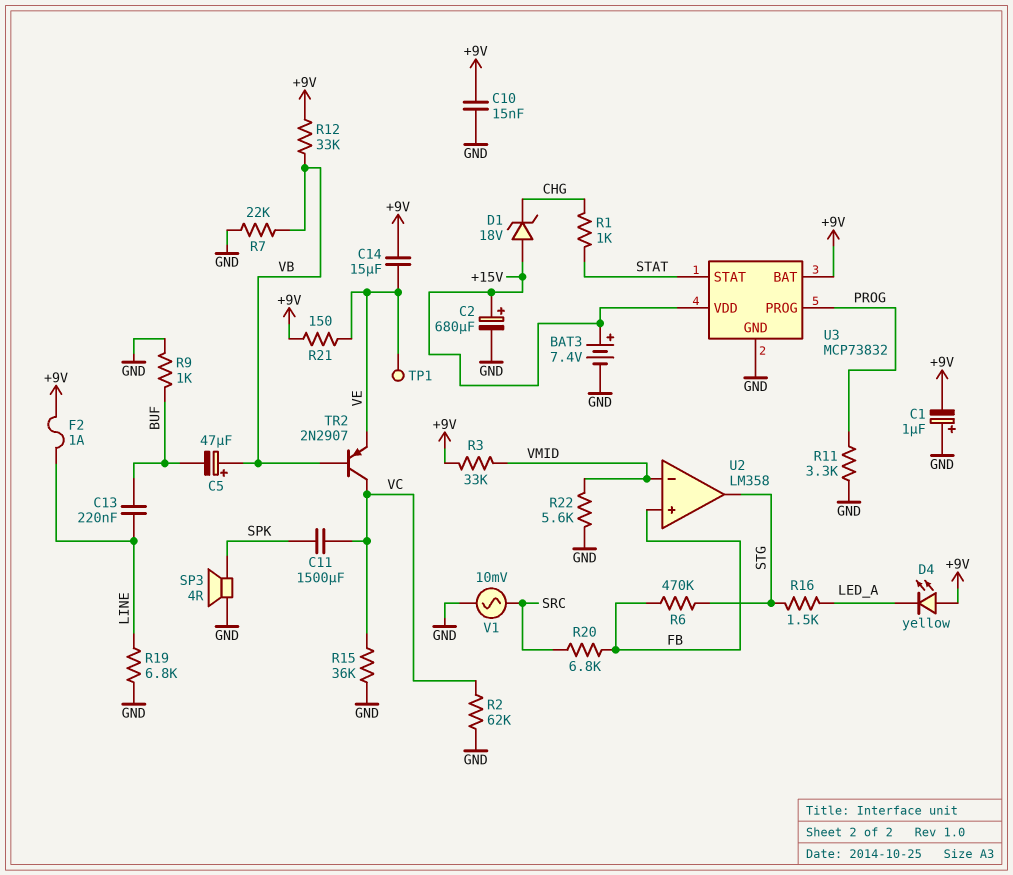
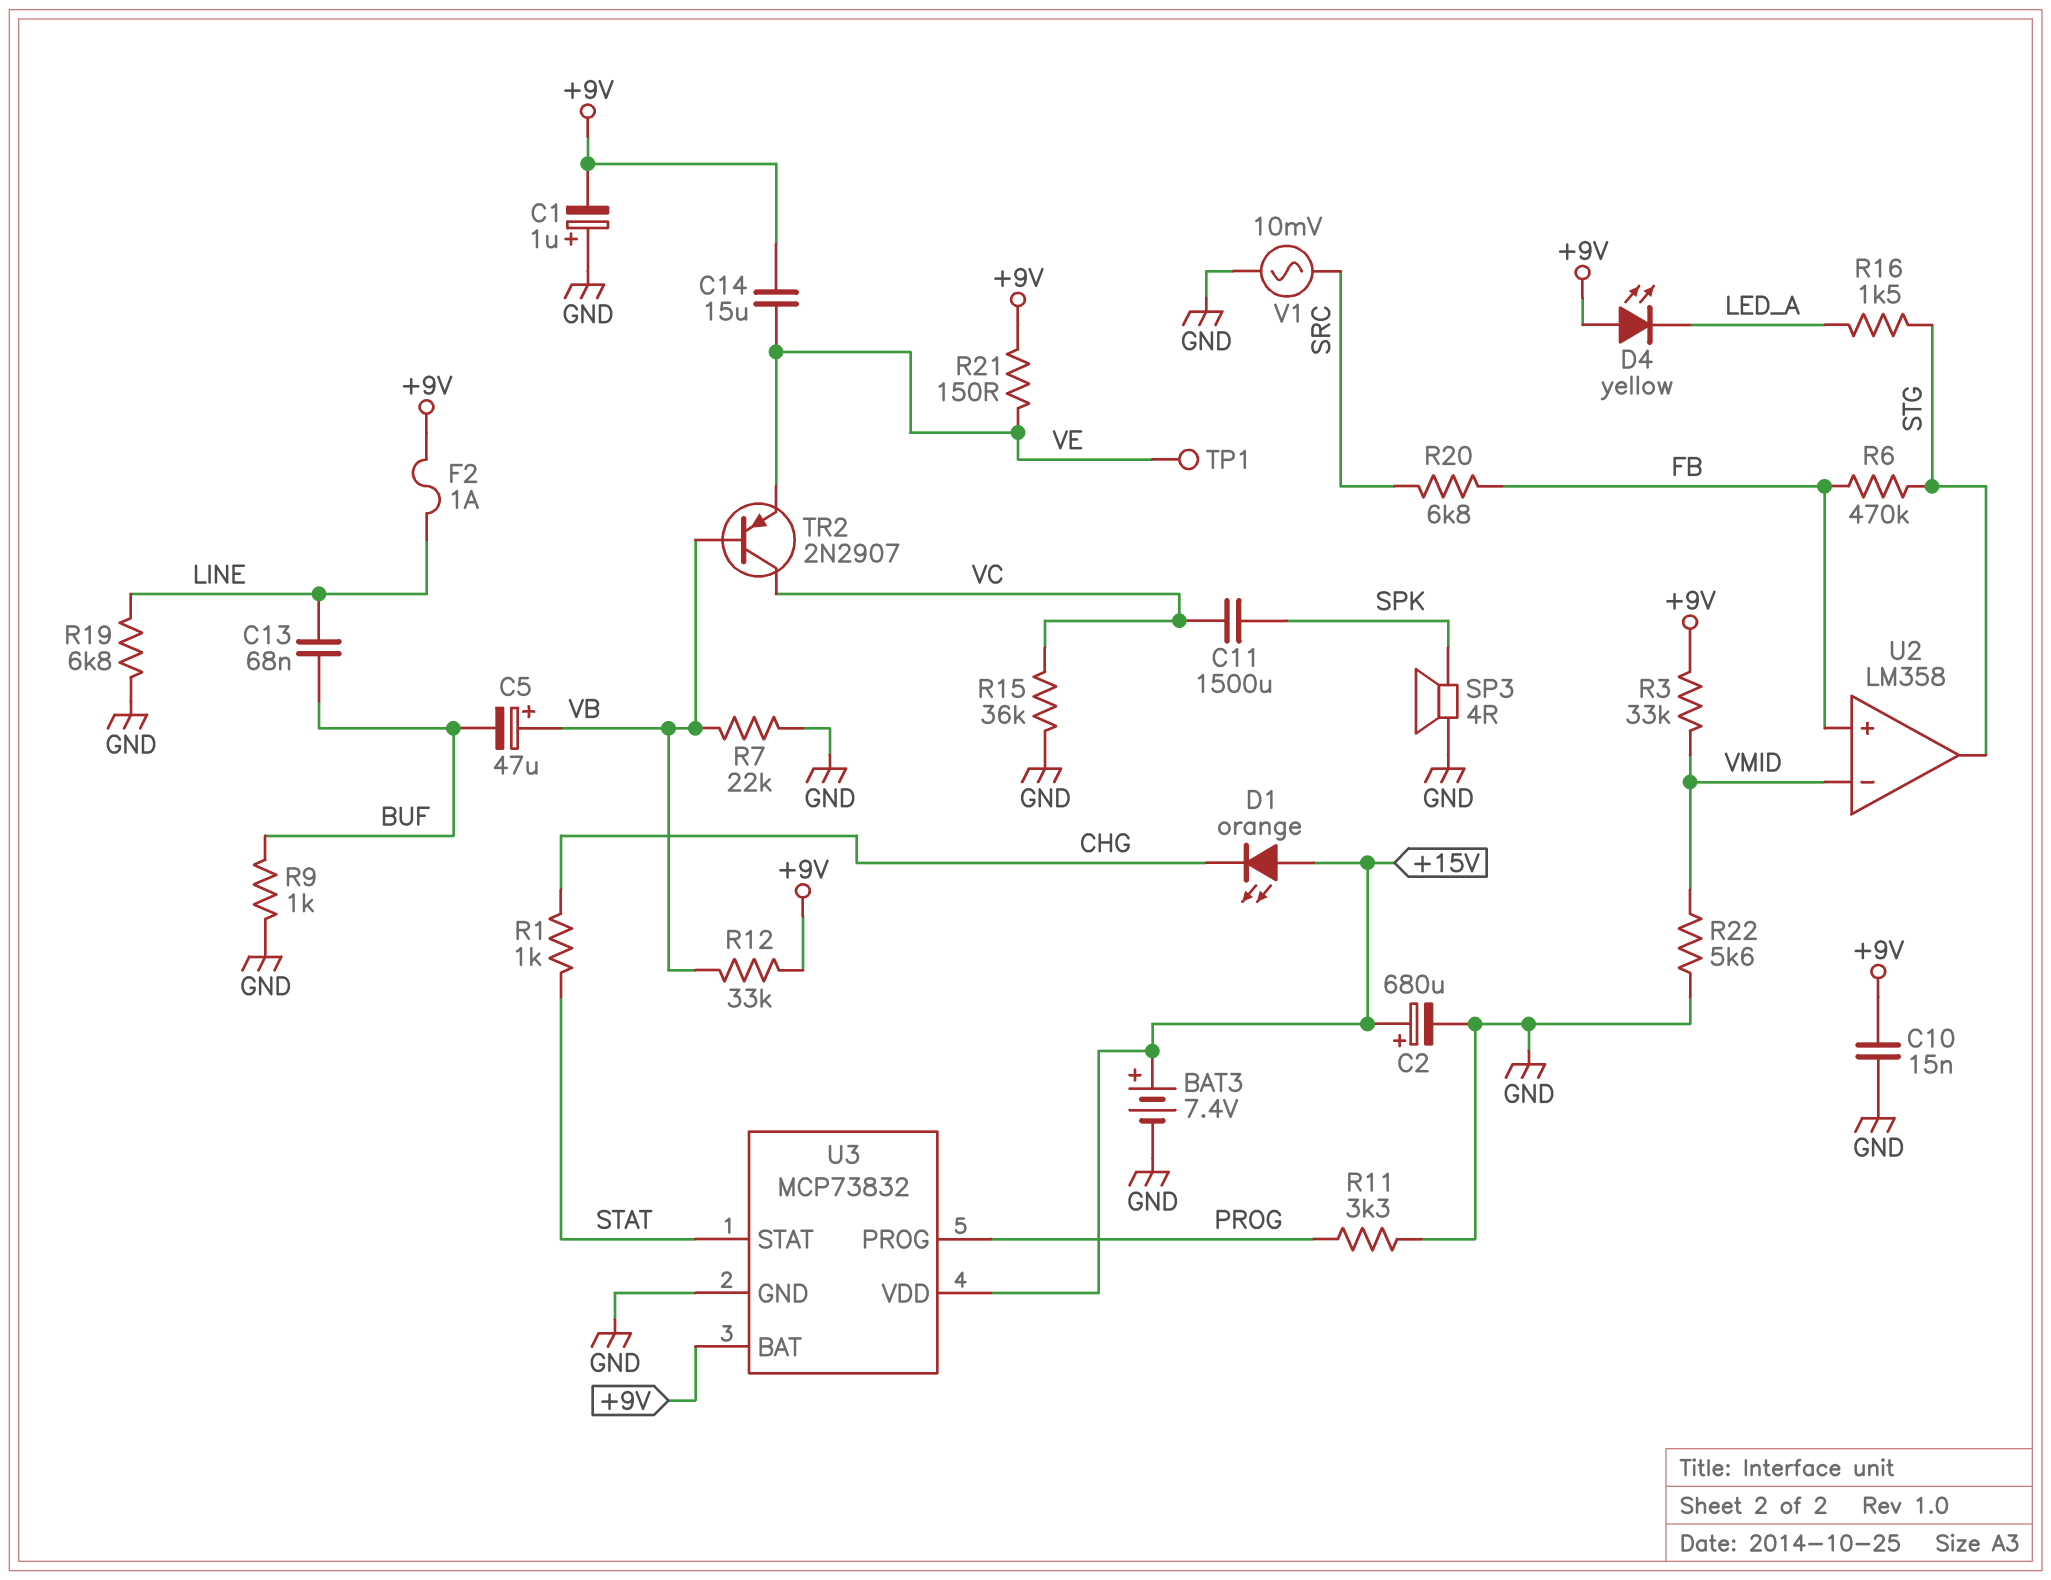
C13: 220nF (BUF, LINE) -> 68nF (BUF, LINE)
D1: zener 18V (A +15V, K CHG) -> LED orange (A +15V, K CHG)
R2: 62k (GND, VC) -> none

